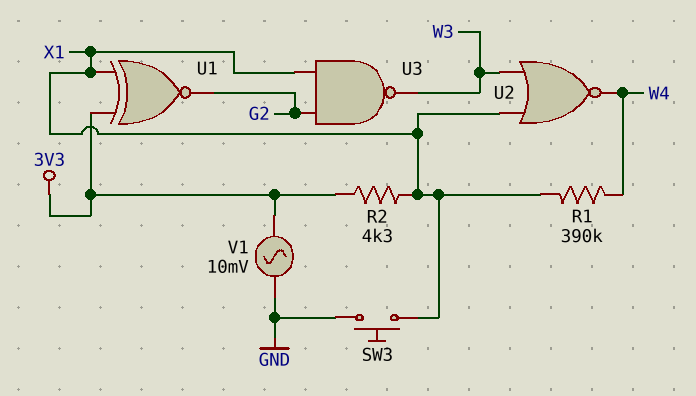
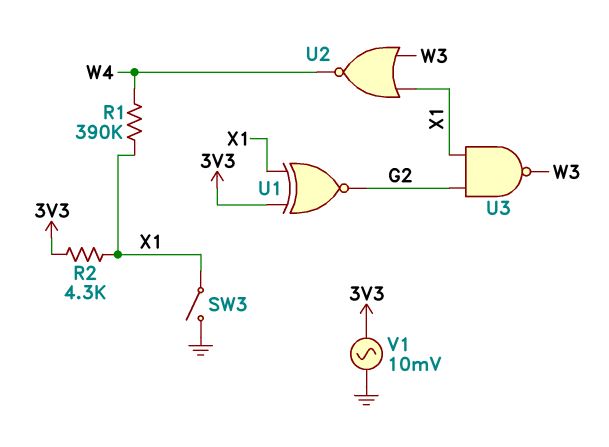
SW3: button (GND, X1) -> switch (GND, X1)

